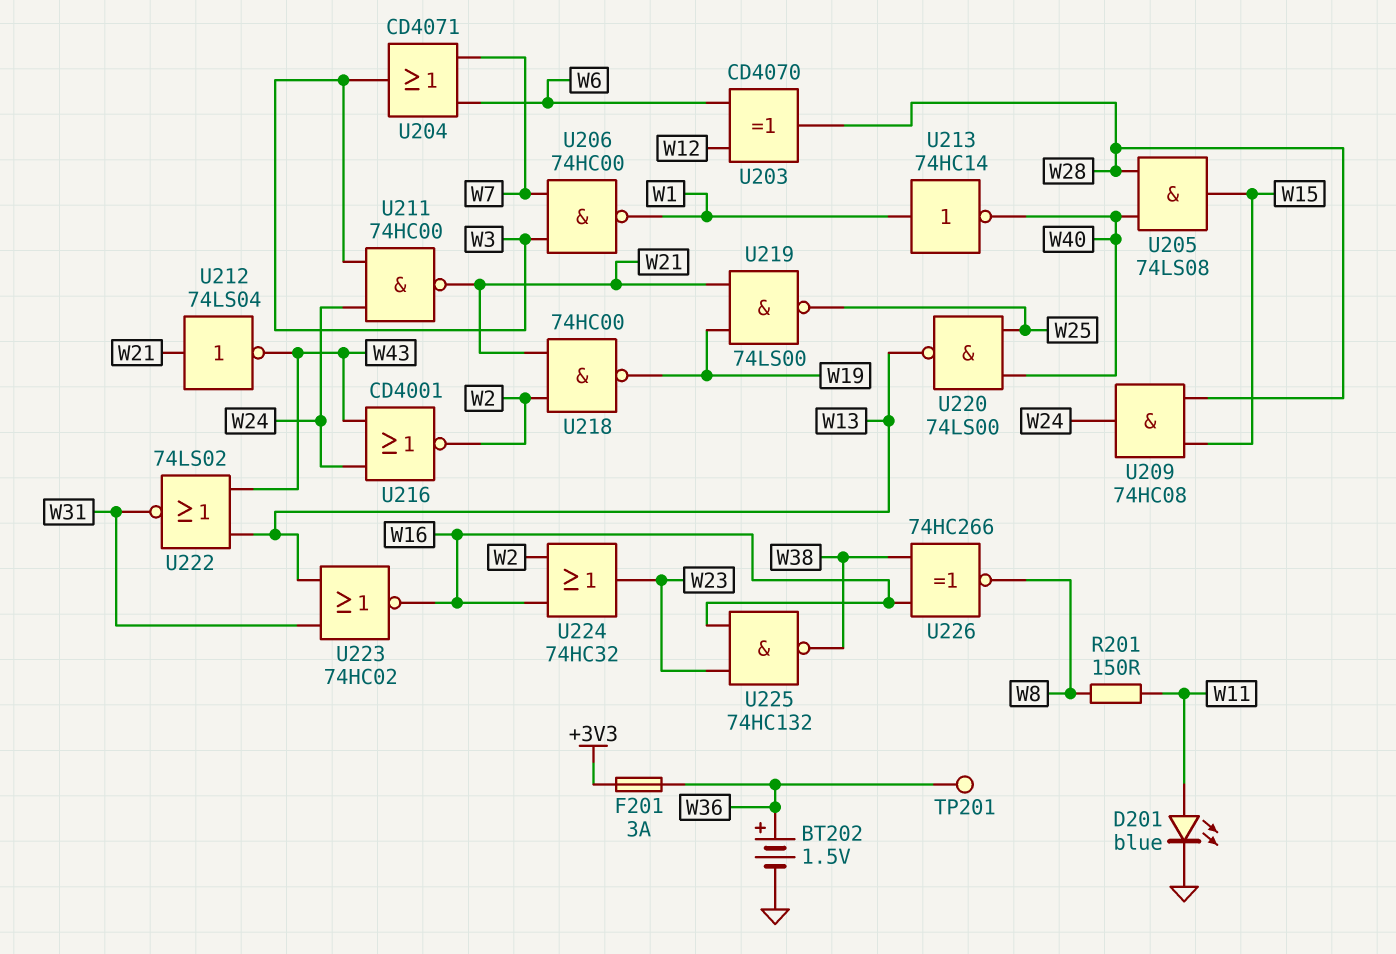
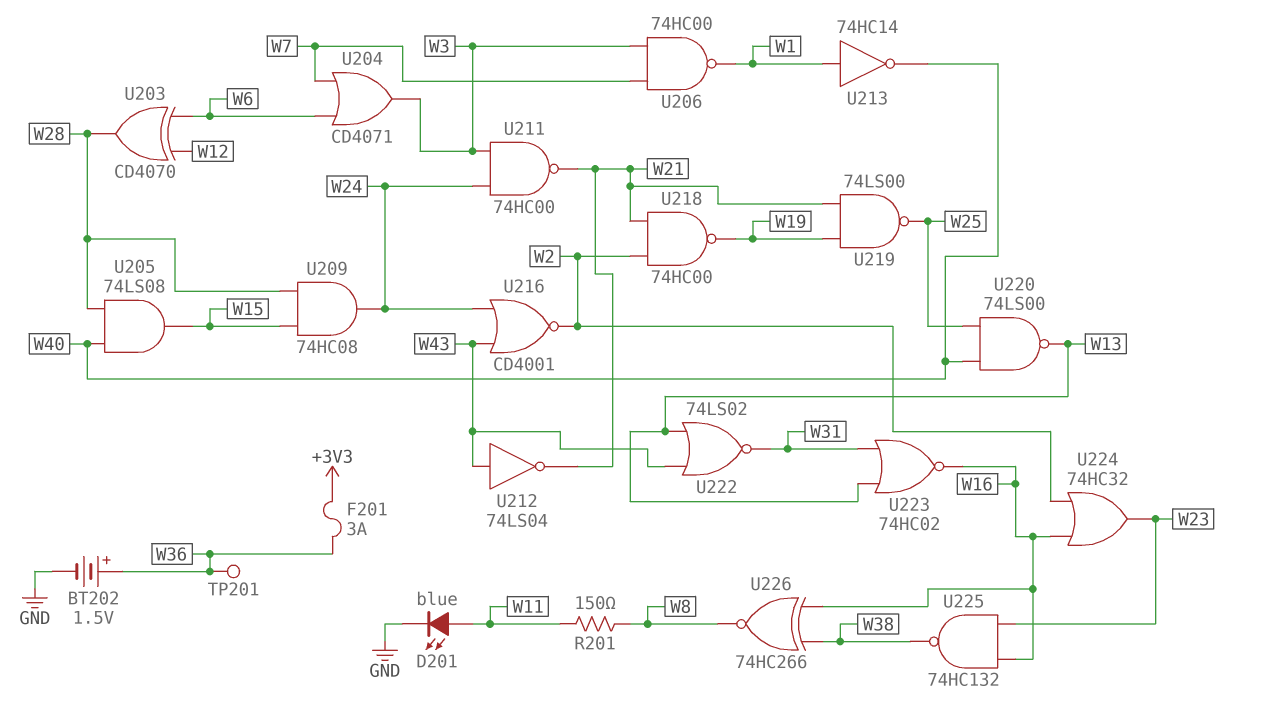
U212: NOT 74LS04 (in W21, out W43) -> NOT 74LS04 (in W43, out W21)

